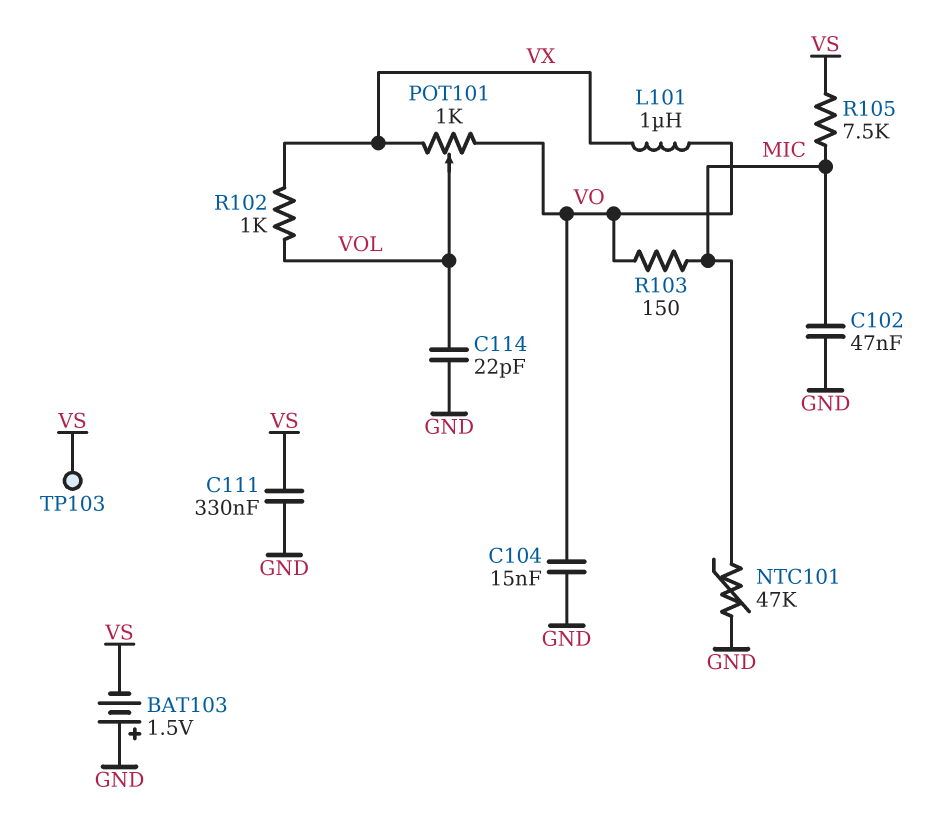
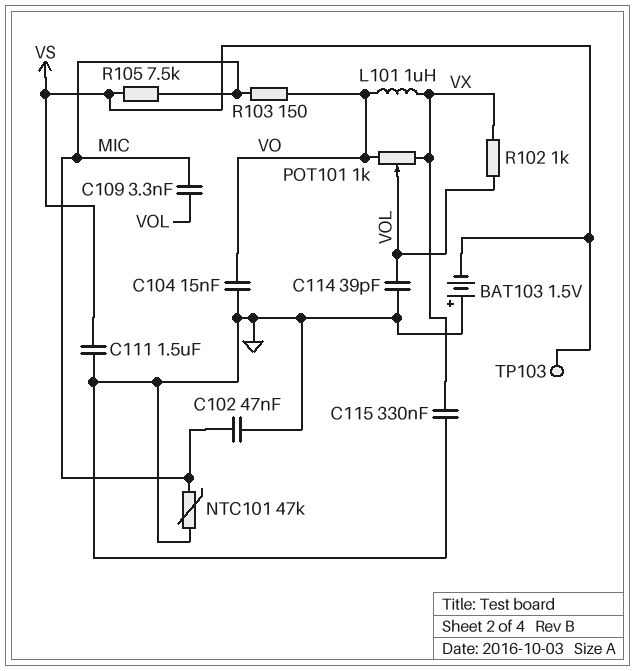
C109: none -> 3.3nF (MIC, VOL)
C111: 330nF (GND, VS) -> 1.5uF (GND, VS)
C114: 22pF (GND, VOL) -> 39pF (GND, VOL)
C115: none -> 330nF (GND, VX)

